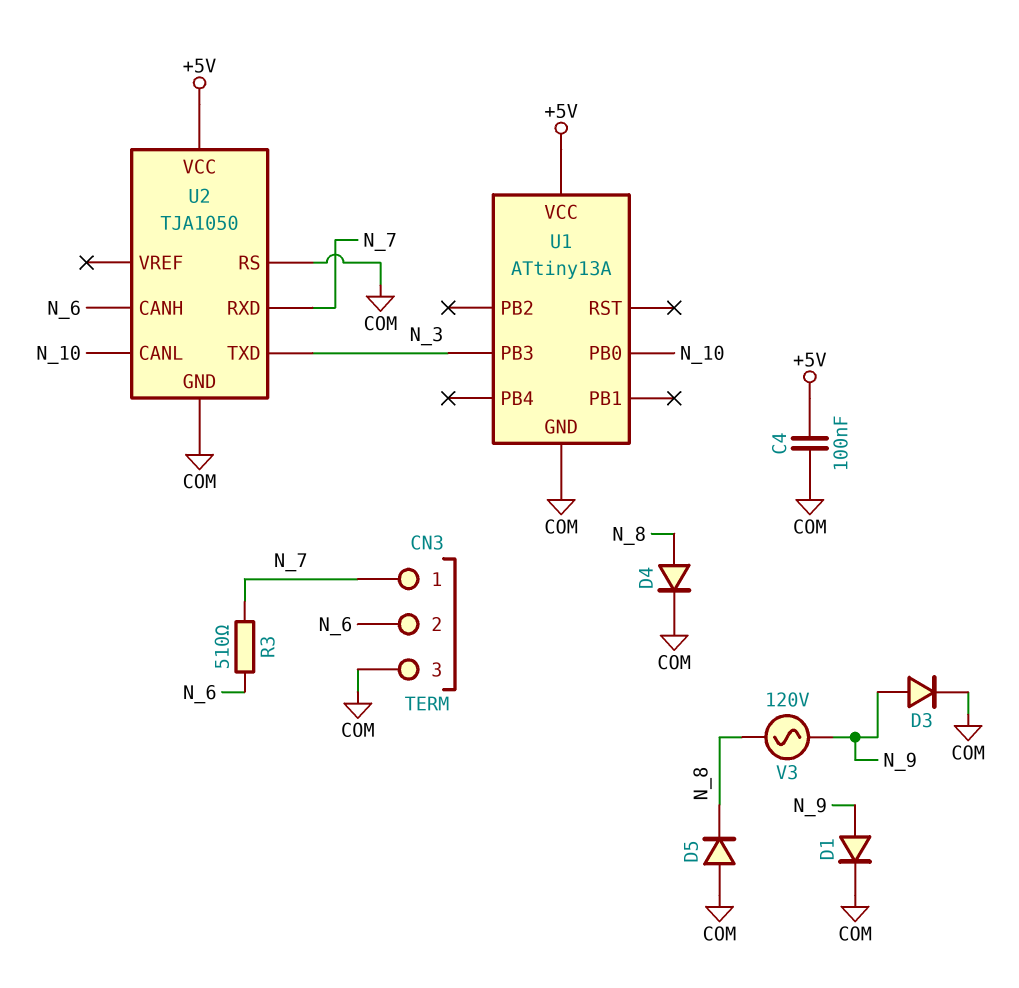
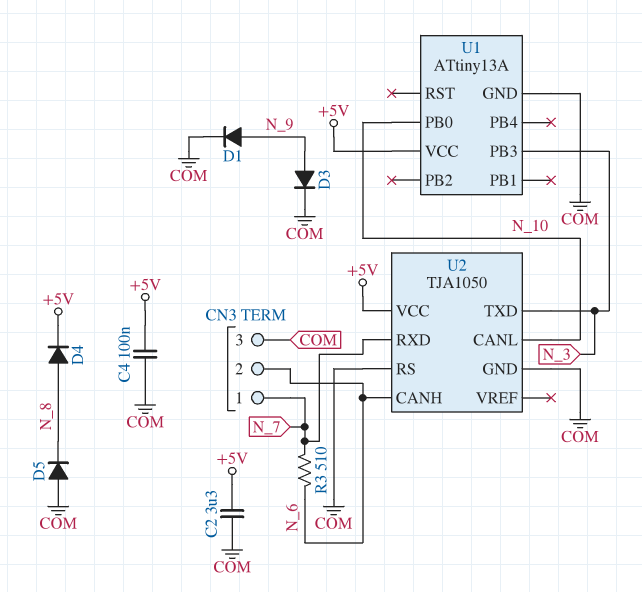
C2: none -> 3.3uF (+5V, COM)
D4: diode (A N_8, K COM) -> diode (A N_8, K +5V)
V3: AC 120V (N_8, N_9) -> none

